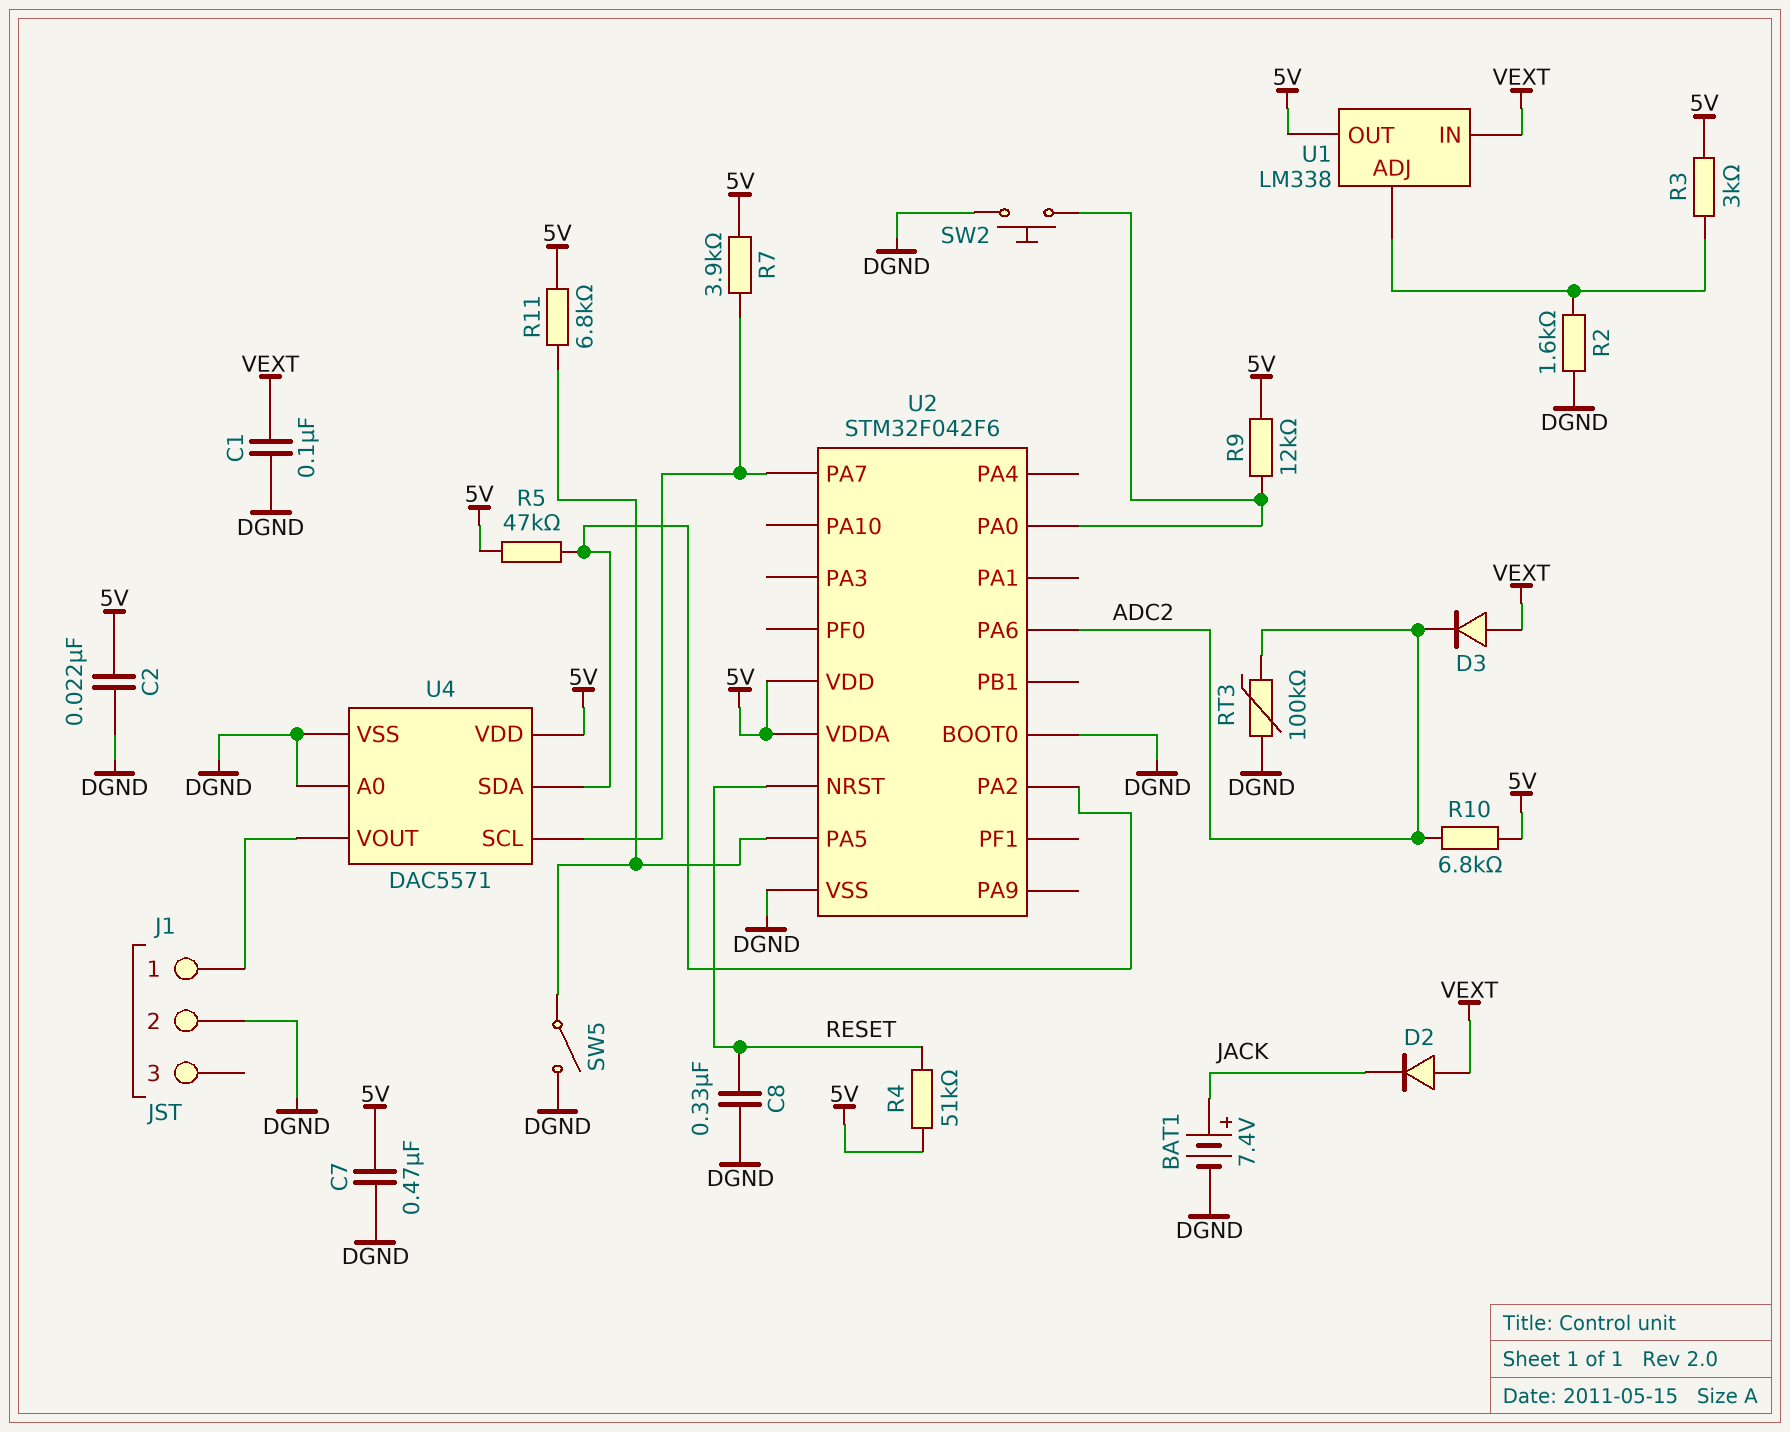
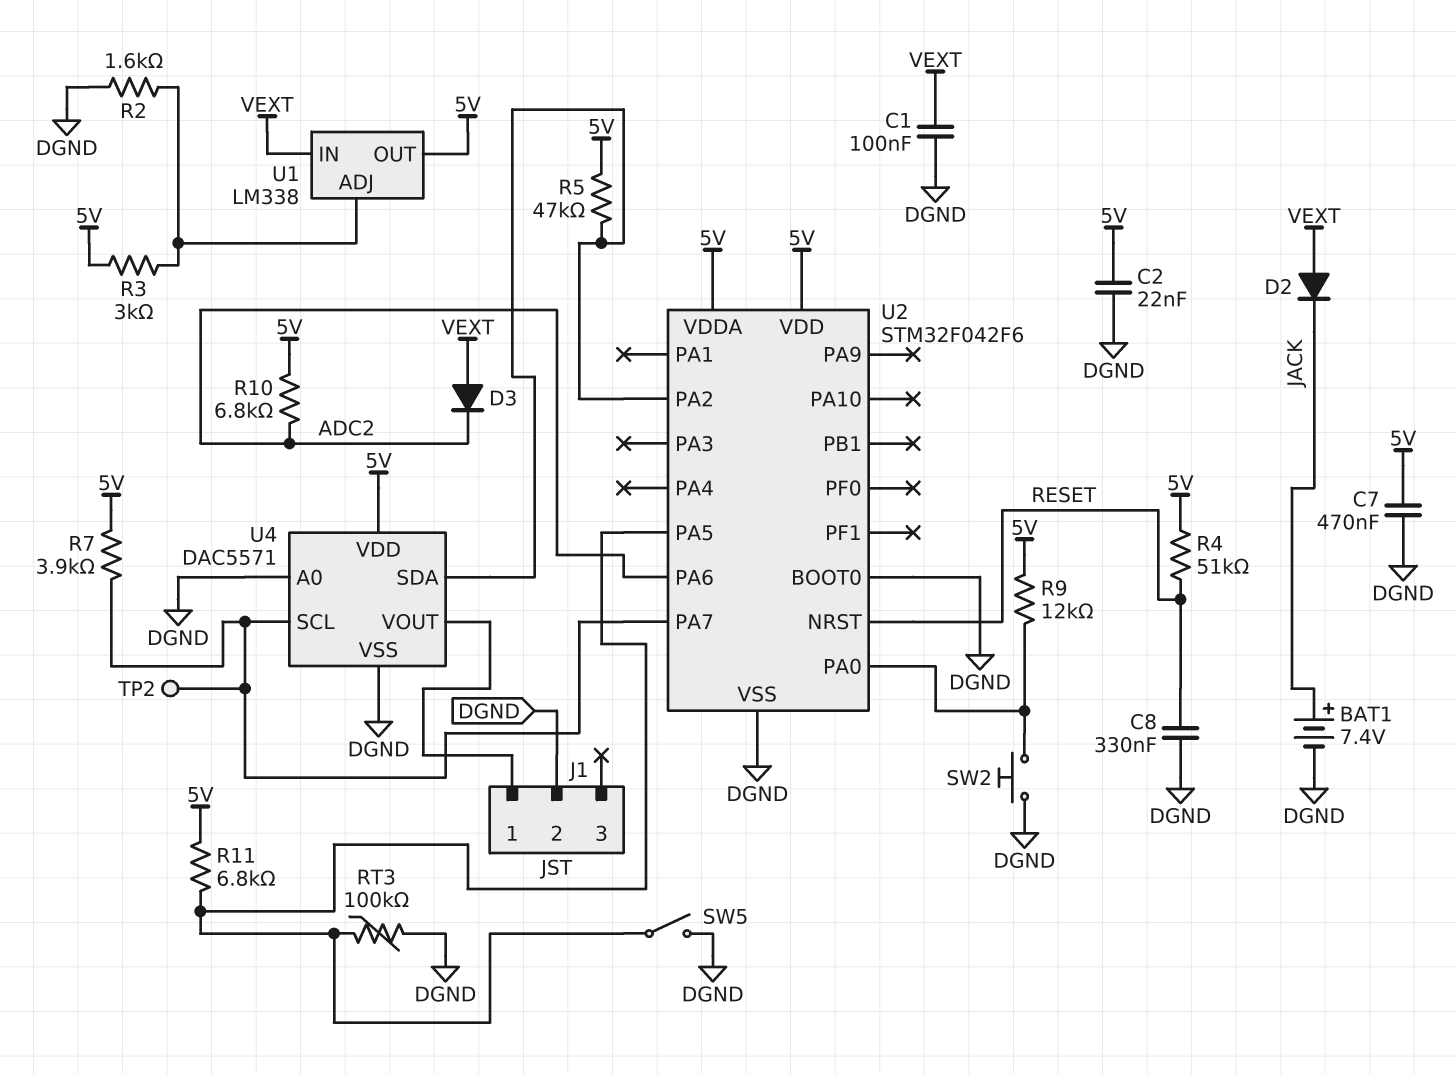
RT3: 100k (ADC2, DGND) -> 100k (DGND, U2/PA5)
TP2: none -> test point (U2/PA7)

